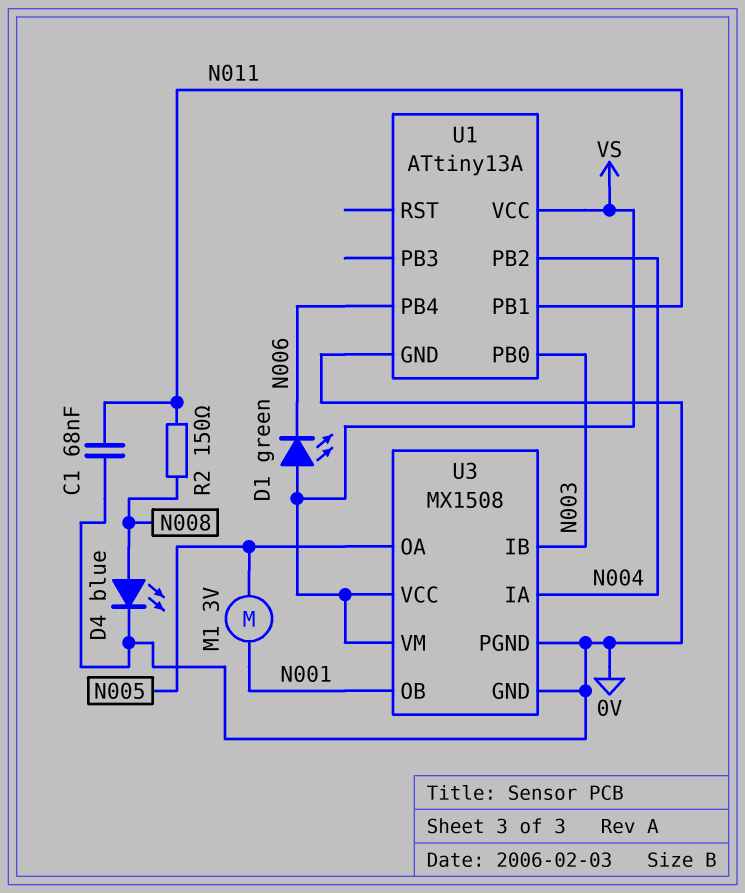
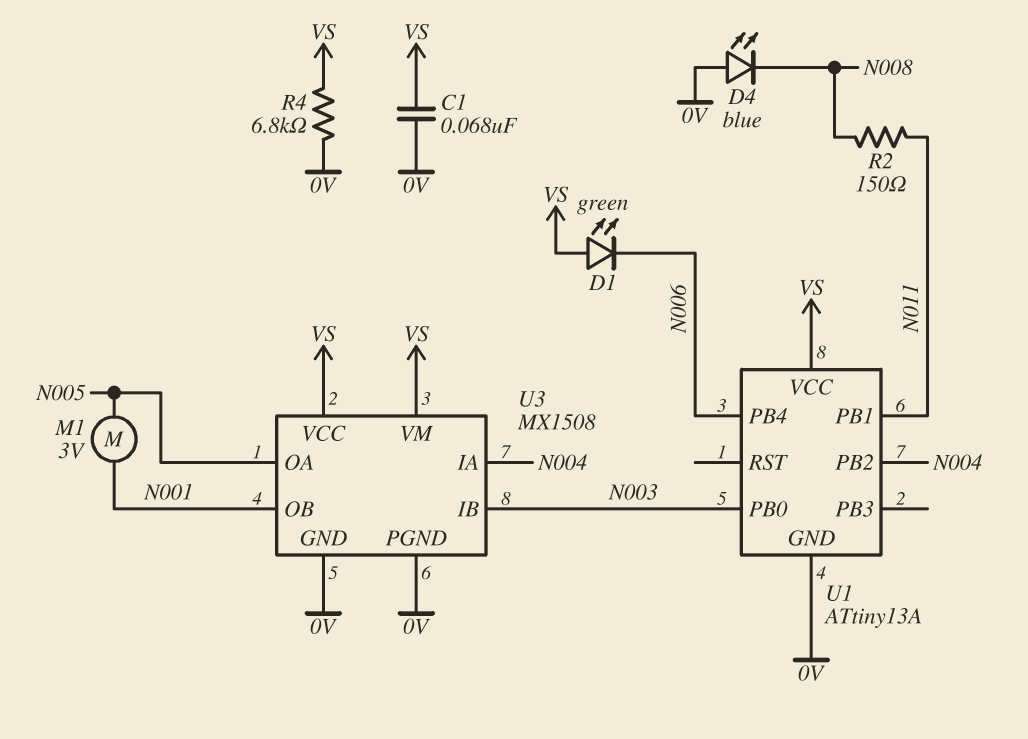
C1: 68nF (0V, N011) -> 68nF (0V, VS)
D4: LED blue (A N008, K 0V) -> LED blue (A 0V, K N008)
R4: none -> 6.8k (0V, VS)

